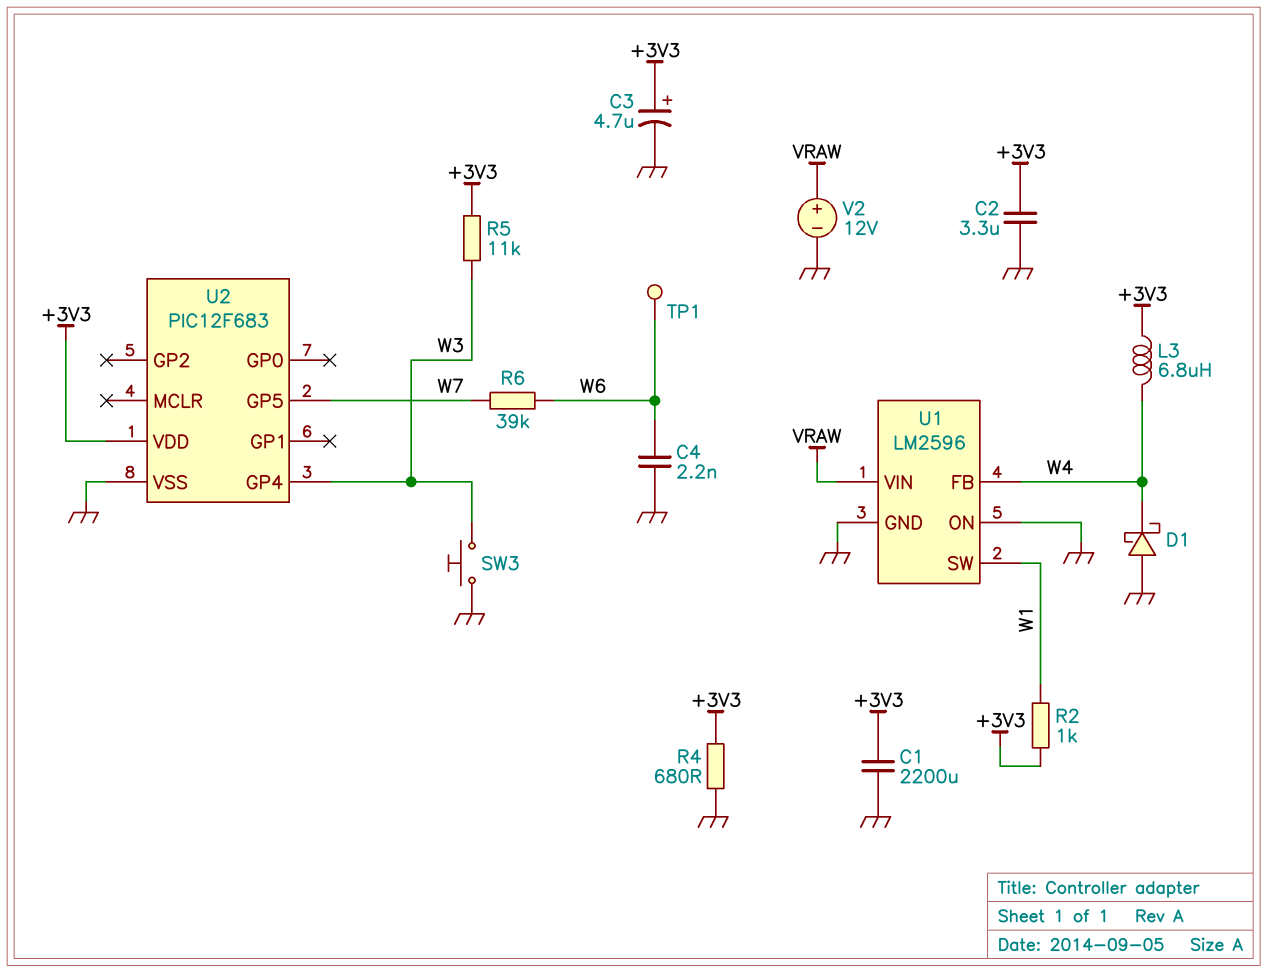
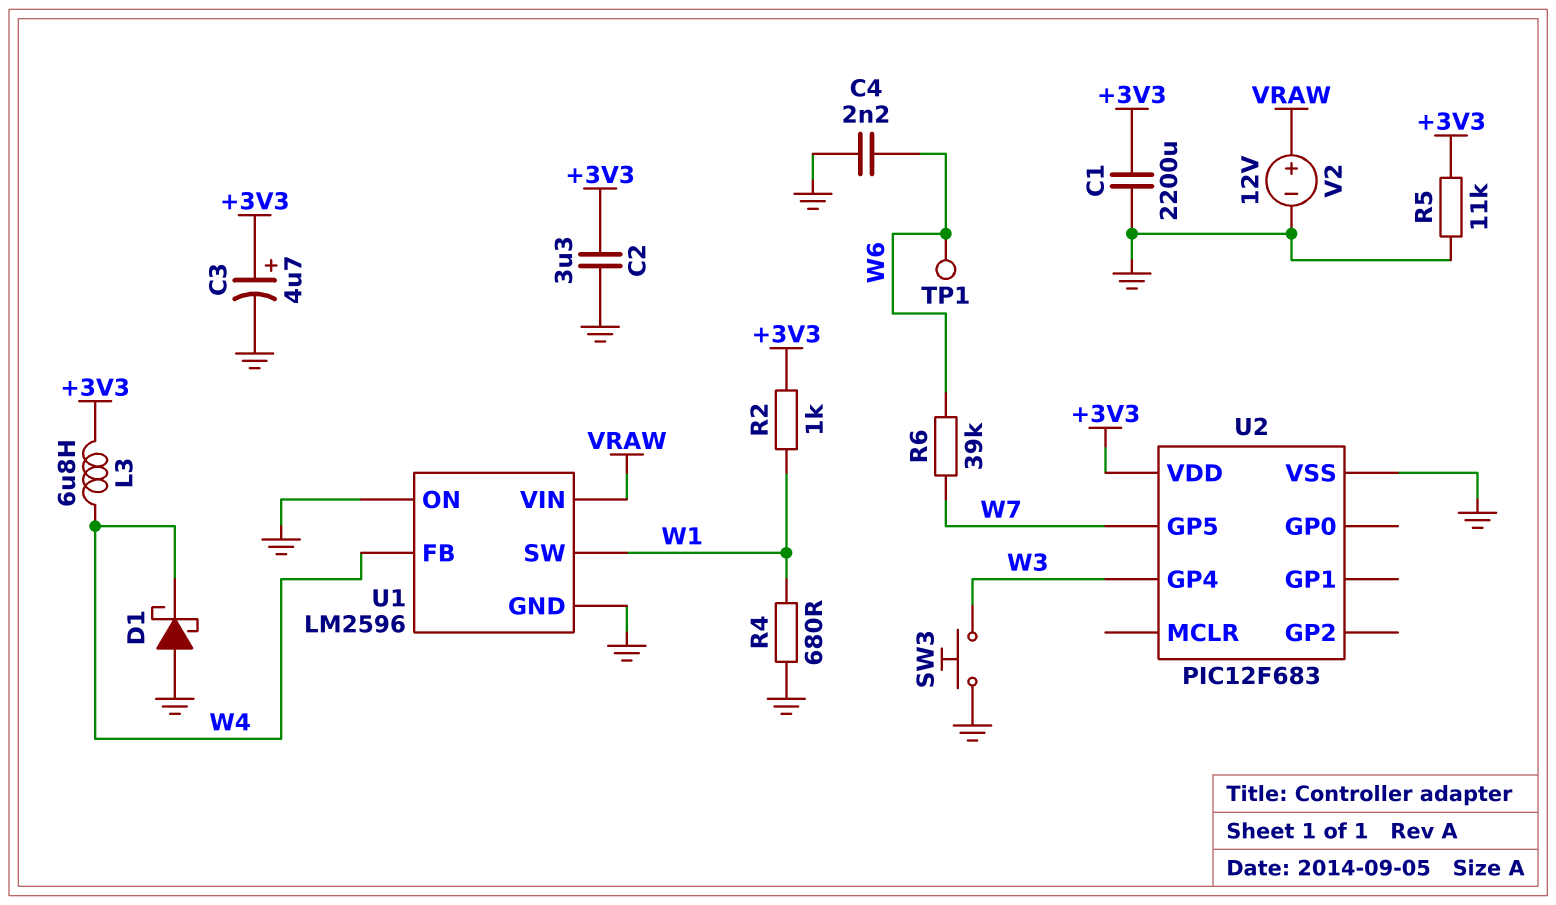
R4: 680 (+3V3, GND) -> 680 (GND, W1)
R5: 11k (+3V3, W3) -> 11k (+3V3, GND)

